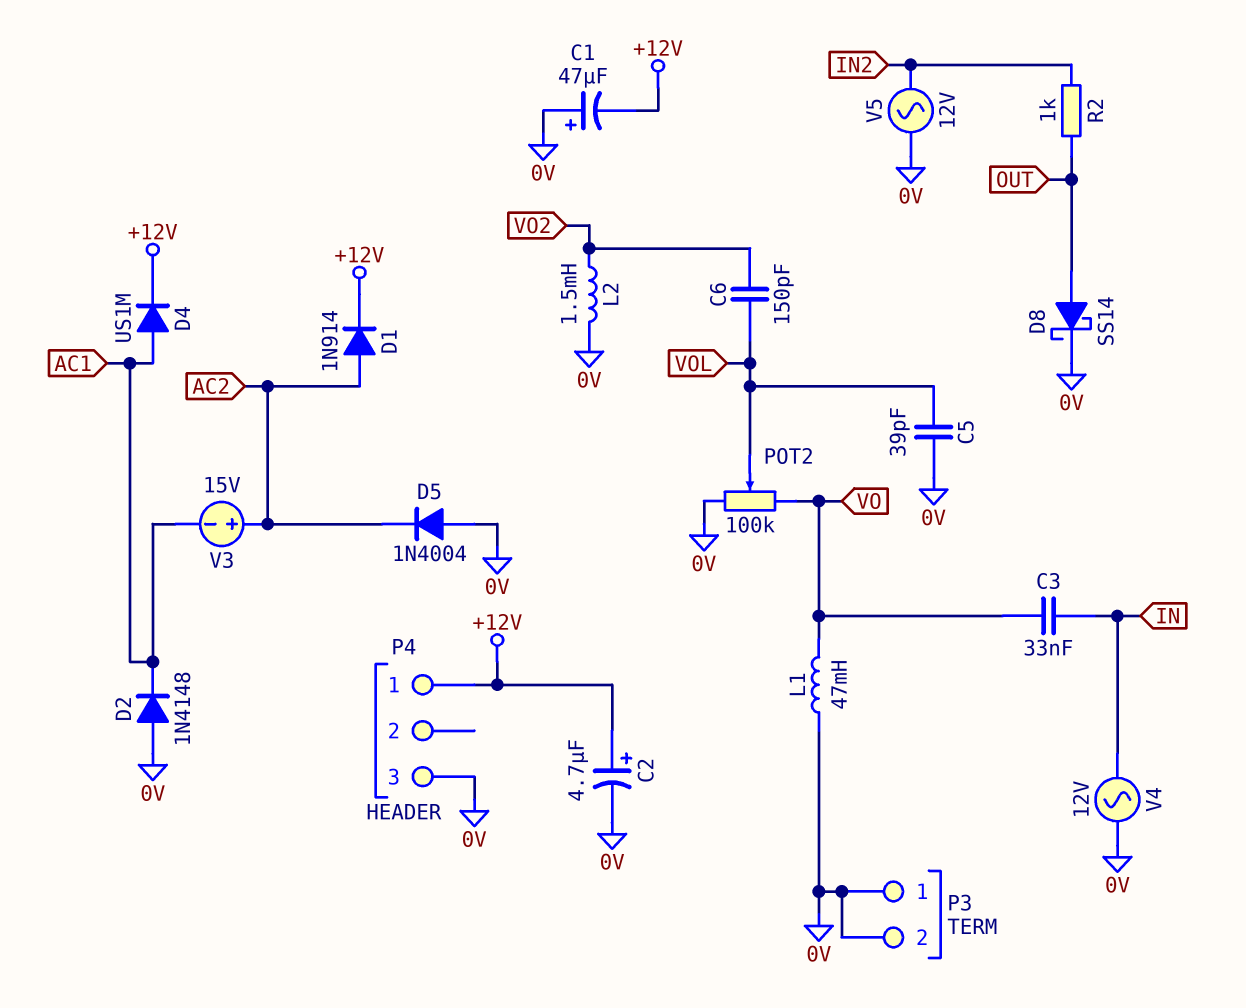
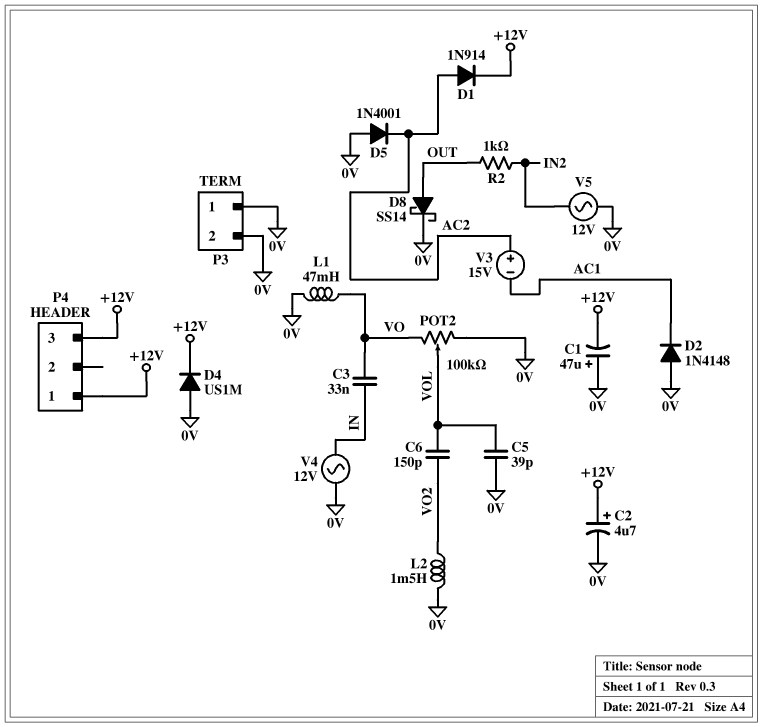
D4: diode US1M (A AC1, K +12V) -> diode US1M (A 0V, K +12V)
D5: diode 1N4004 (A 0V, K AC2) -> diode 1N4001 (A 0V, K AC2)
P4 pin 3: 0V -> +12V

